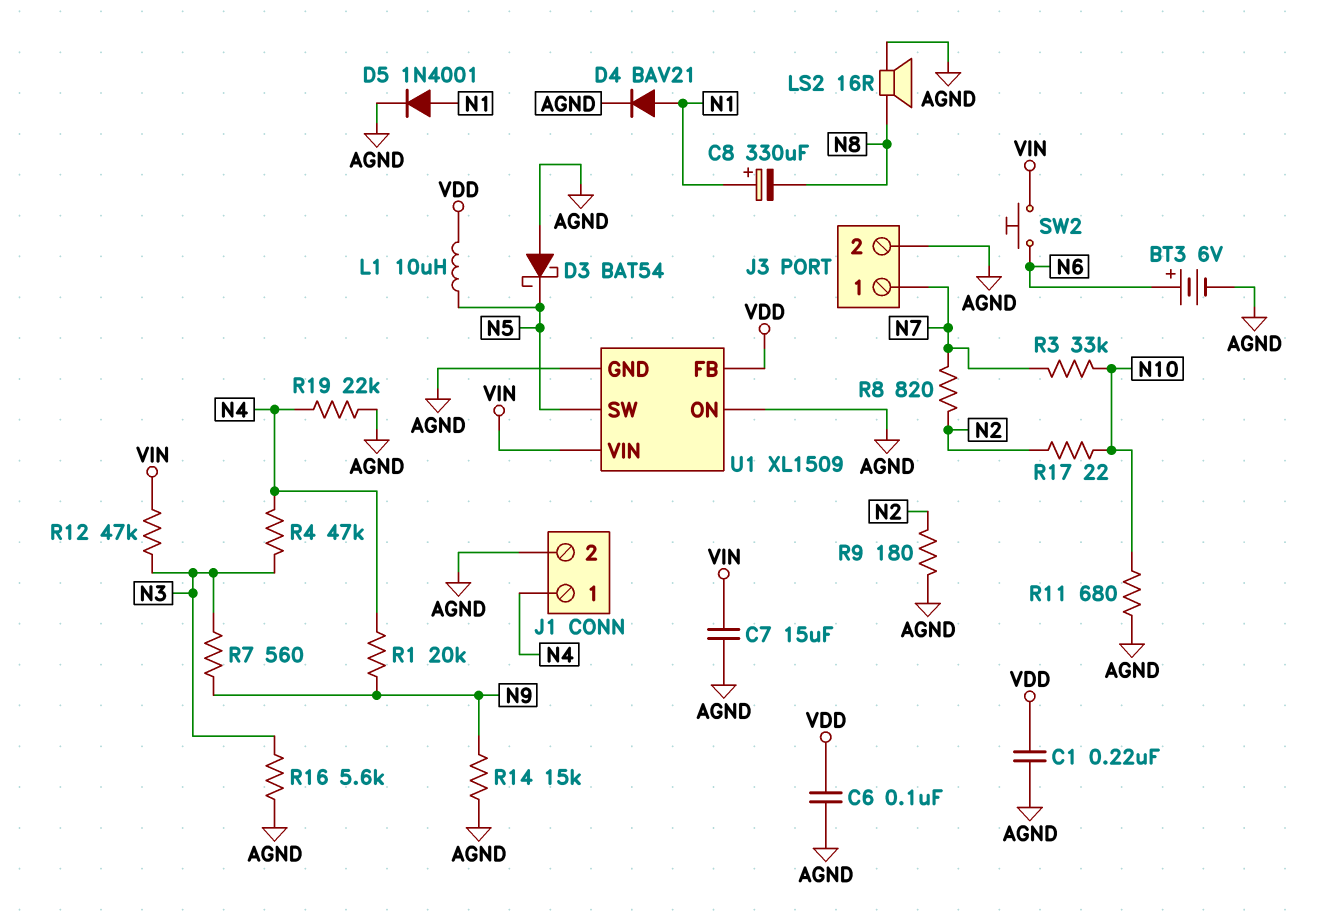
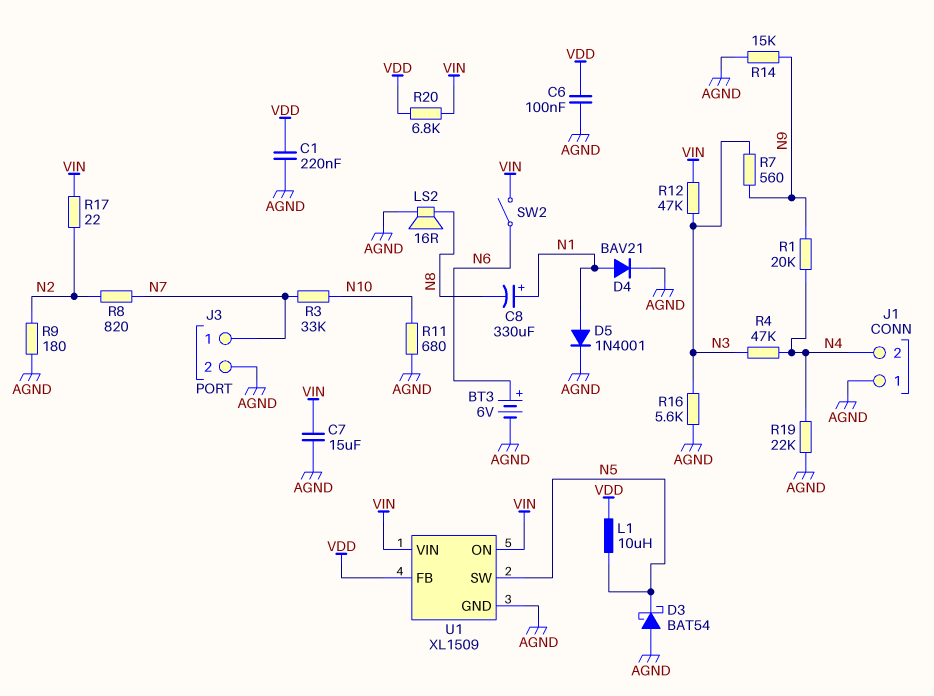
J1 pin 1: N4 -> AGND
J1 pin 2: AGND -> N4
R17: 22 (N2, N10) -> 22 (N2, VIN)
R20: none -> 6.8k (VDD, VIN)
SW2: button (N6, VIN) -> switch (N6, VIN)
U1 pin ON: AGND -> VIN

